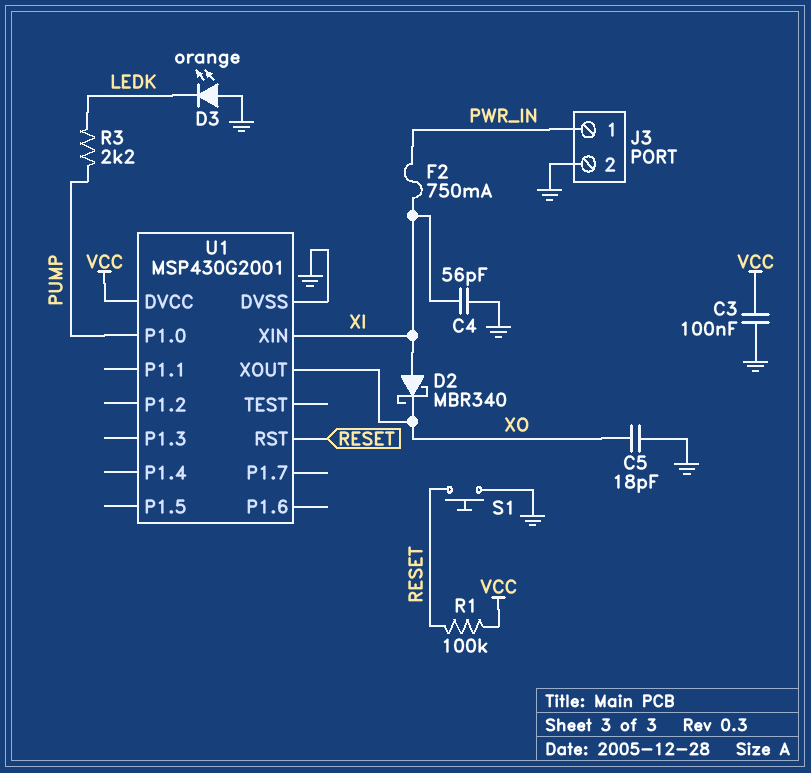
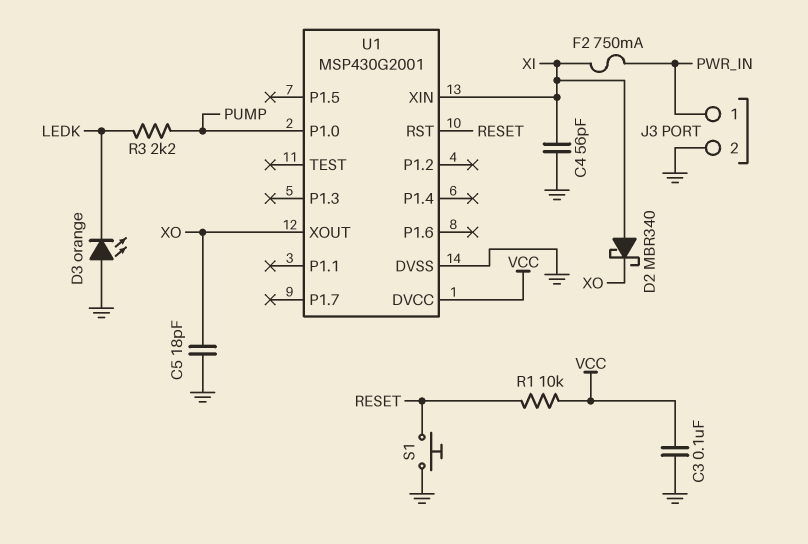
R1: 100k (RESET, VCC) -> 10k (RESET, VCC)

